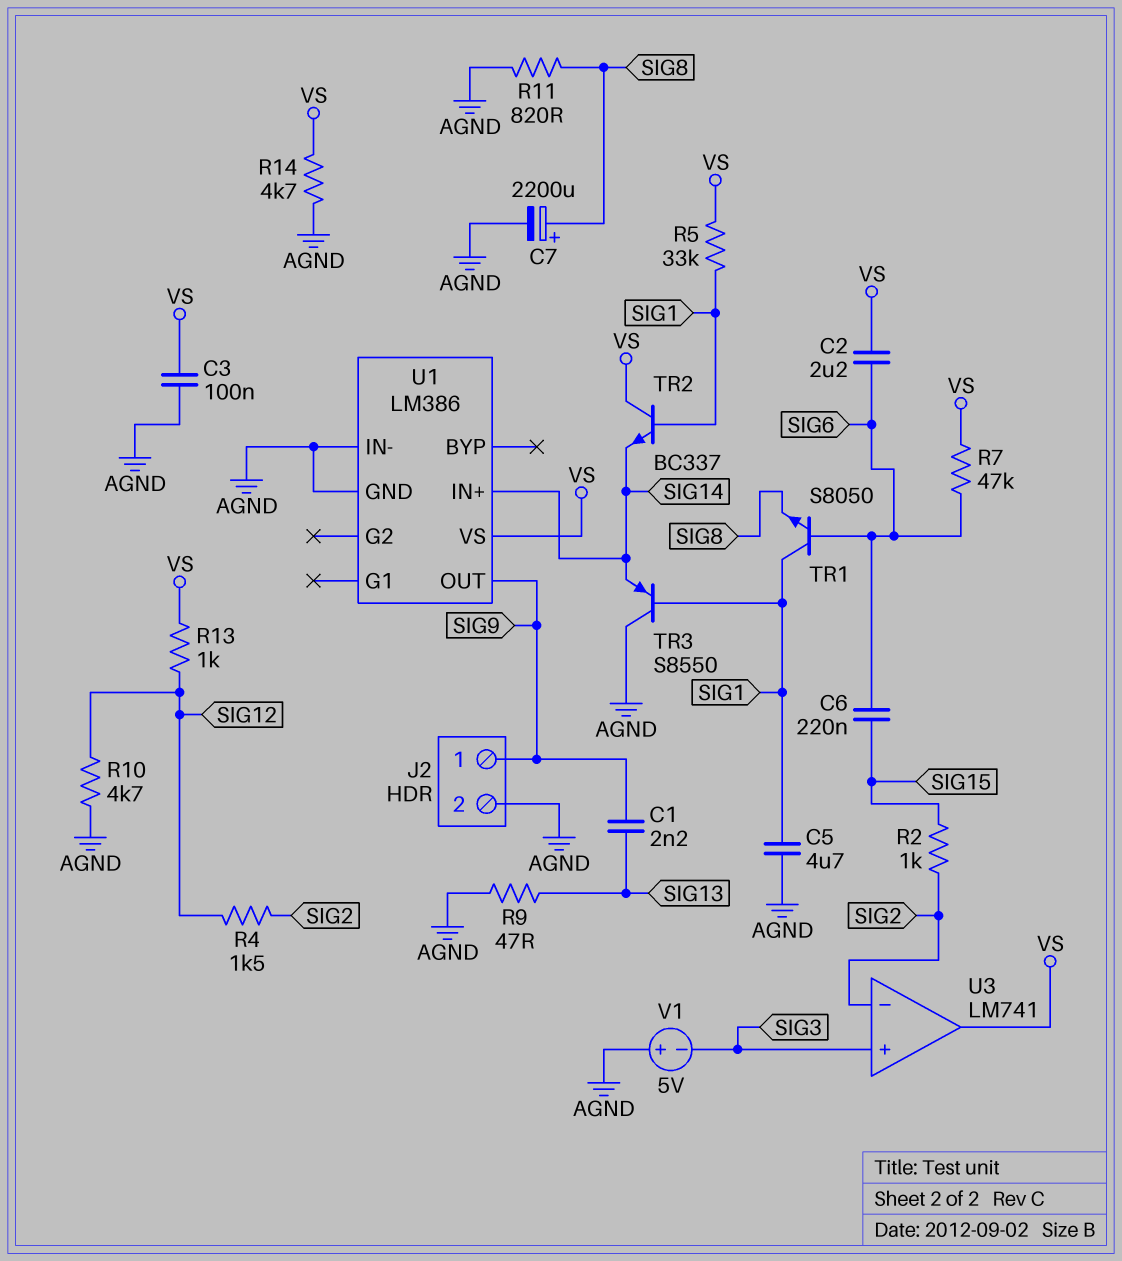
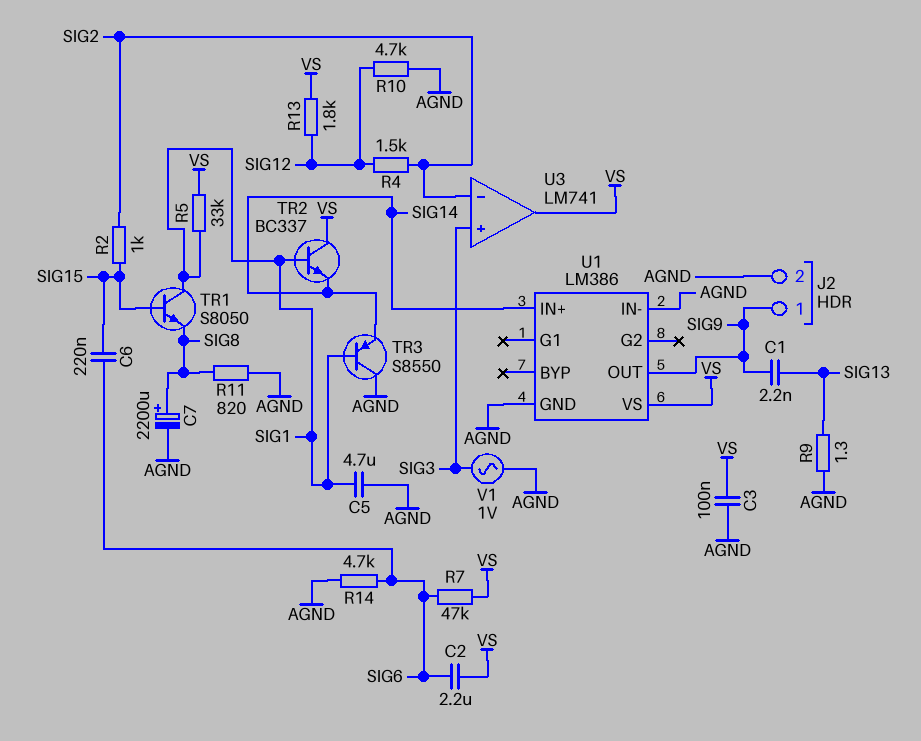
R9: 47 (AGND, SIG13) -> 1.3 (AGND, SIG13)
R13: 1k (SIG12, VS) -> 1.8k (SIG12, VS)
R14: 4.7k (AGND, VS) -> 4.7k (AGND, SIG6)
TR1: NPN S8050 (B SIG6, C SIG1, E SIG8) -> NPN S8050 (B SIG15, C SIG1, E SIG8)
V1: 5V (plus AGND, minus SIG3) -> AC 1V (AGND, SIG3)

